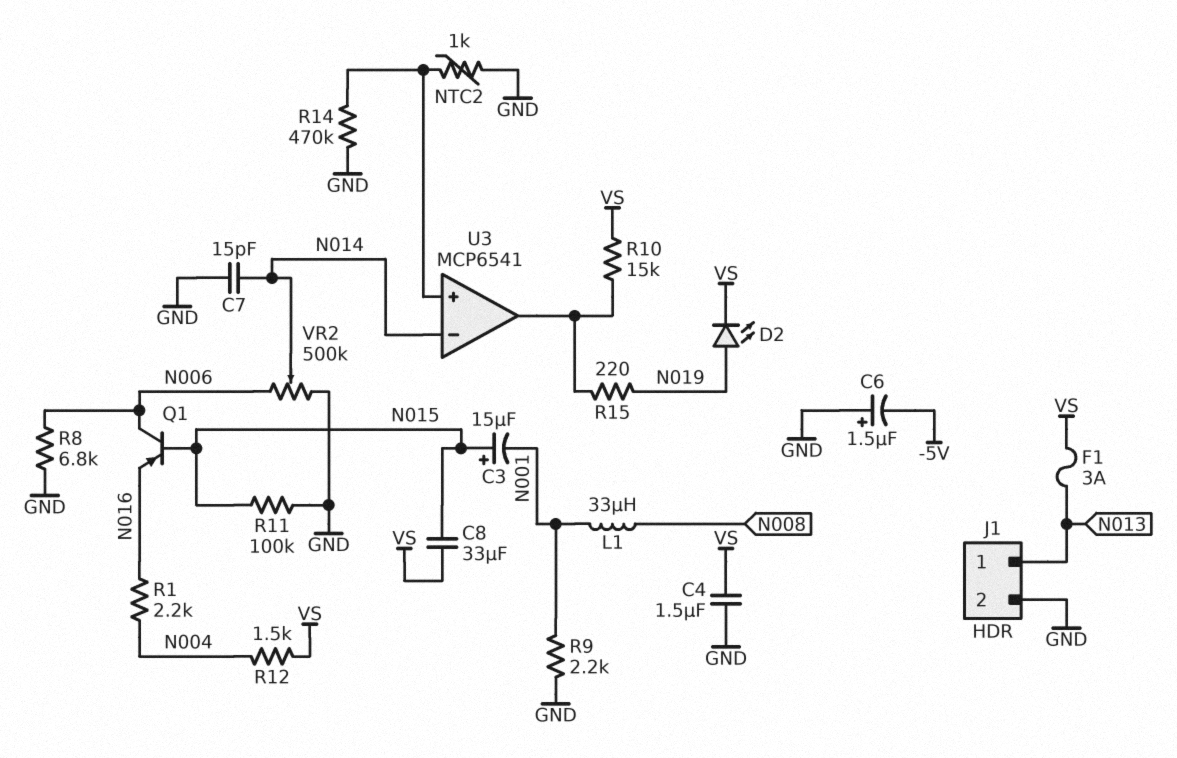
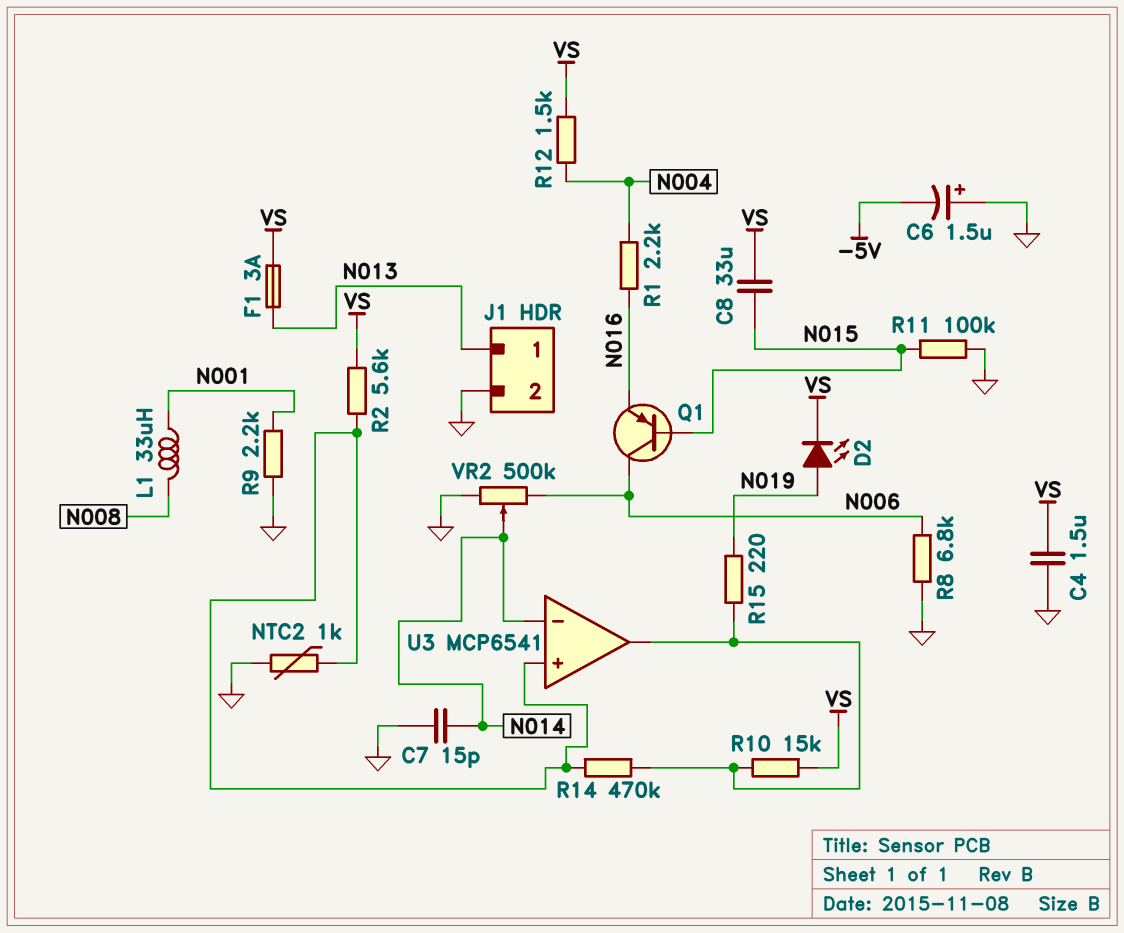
C3: 15uF (plus N015, minus N001) -> none
R2: none -> 5.6k (U3/in+, VS)
R14: 470k (GND, U3/in+) -> 470k (U3/in+, U3/out)

